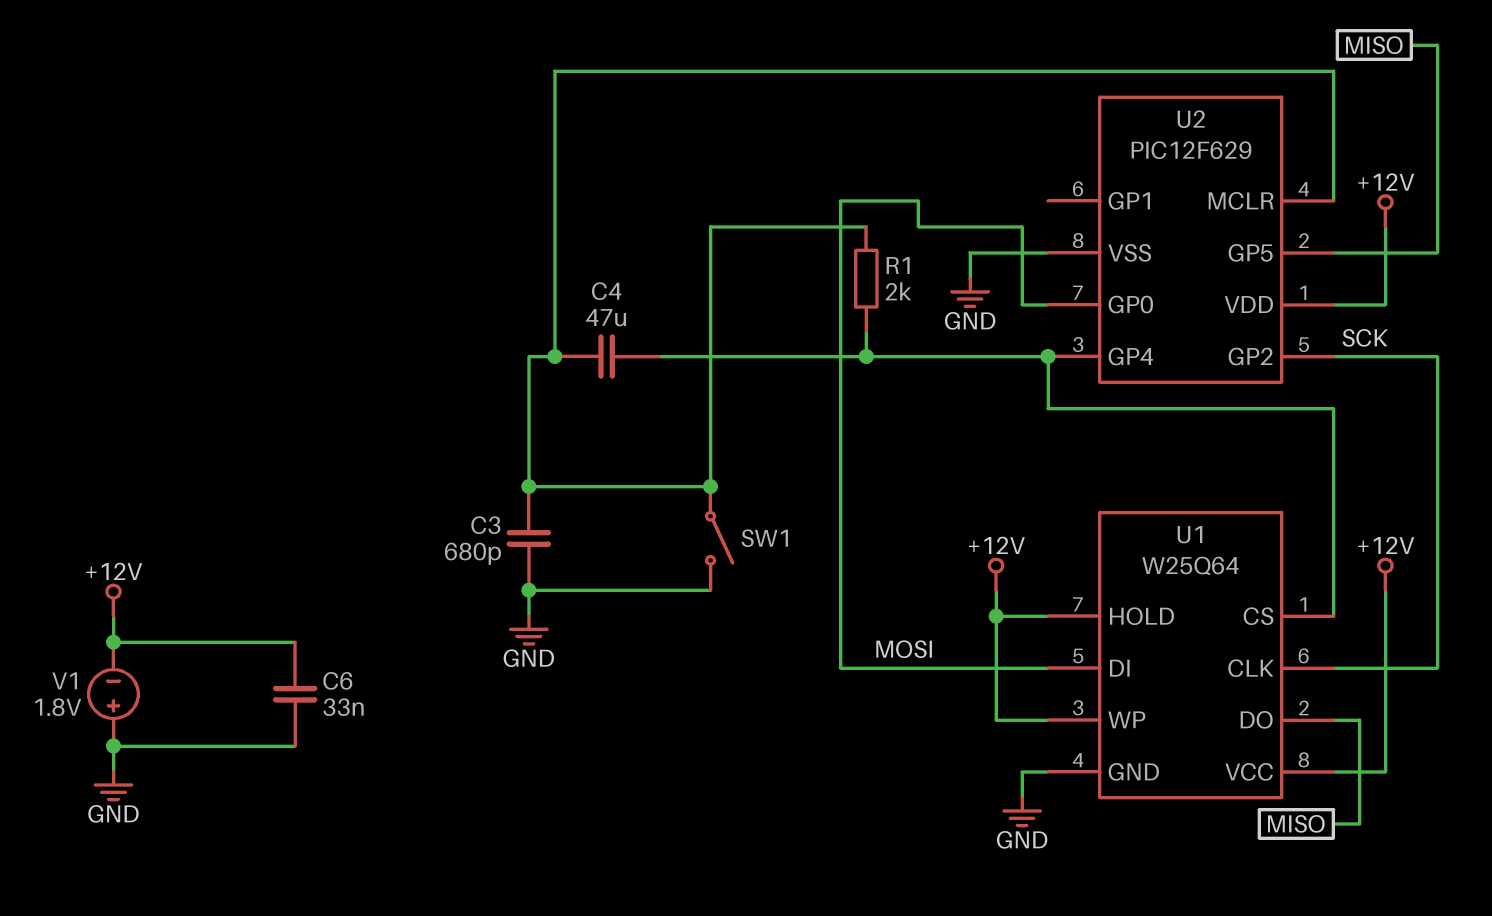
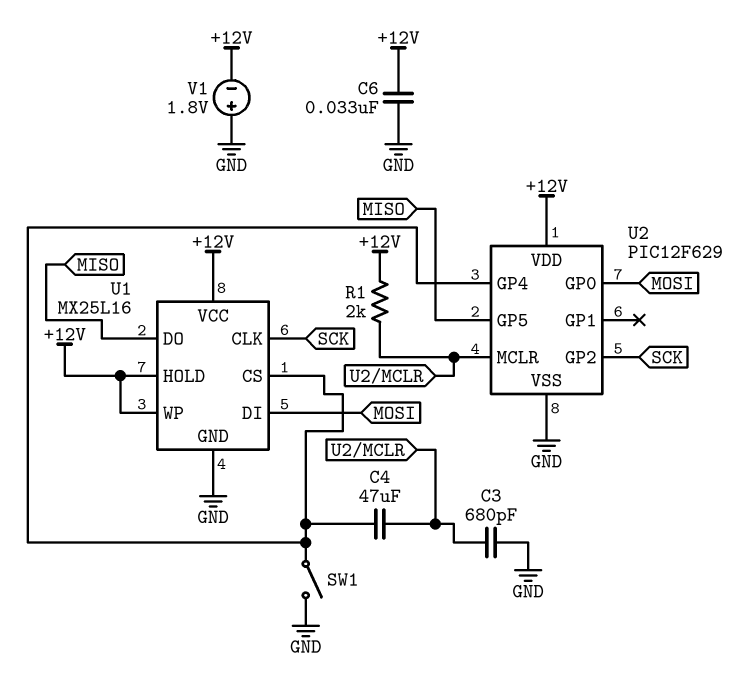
R1: 2k (U1/CS, U2/MCLR) -> 2k (+12V, U2/MCLR)
SW1: switch (GND, U2/MCLR) -> switch (GND, U1/CS)
U1: W25Q64 -> MX25L16

